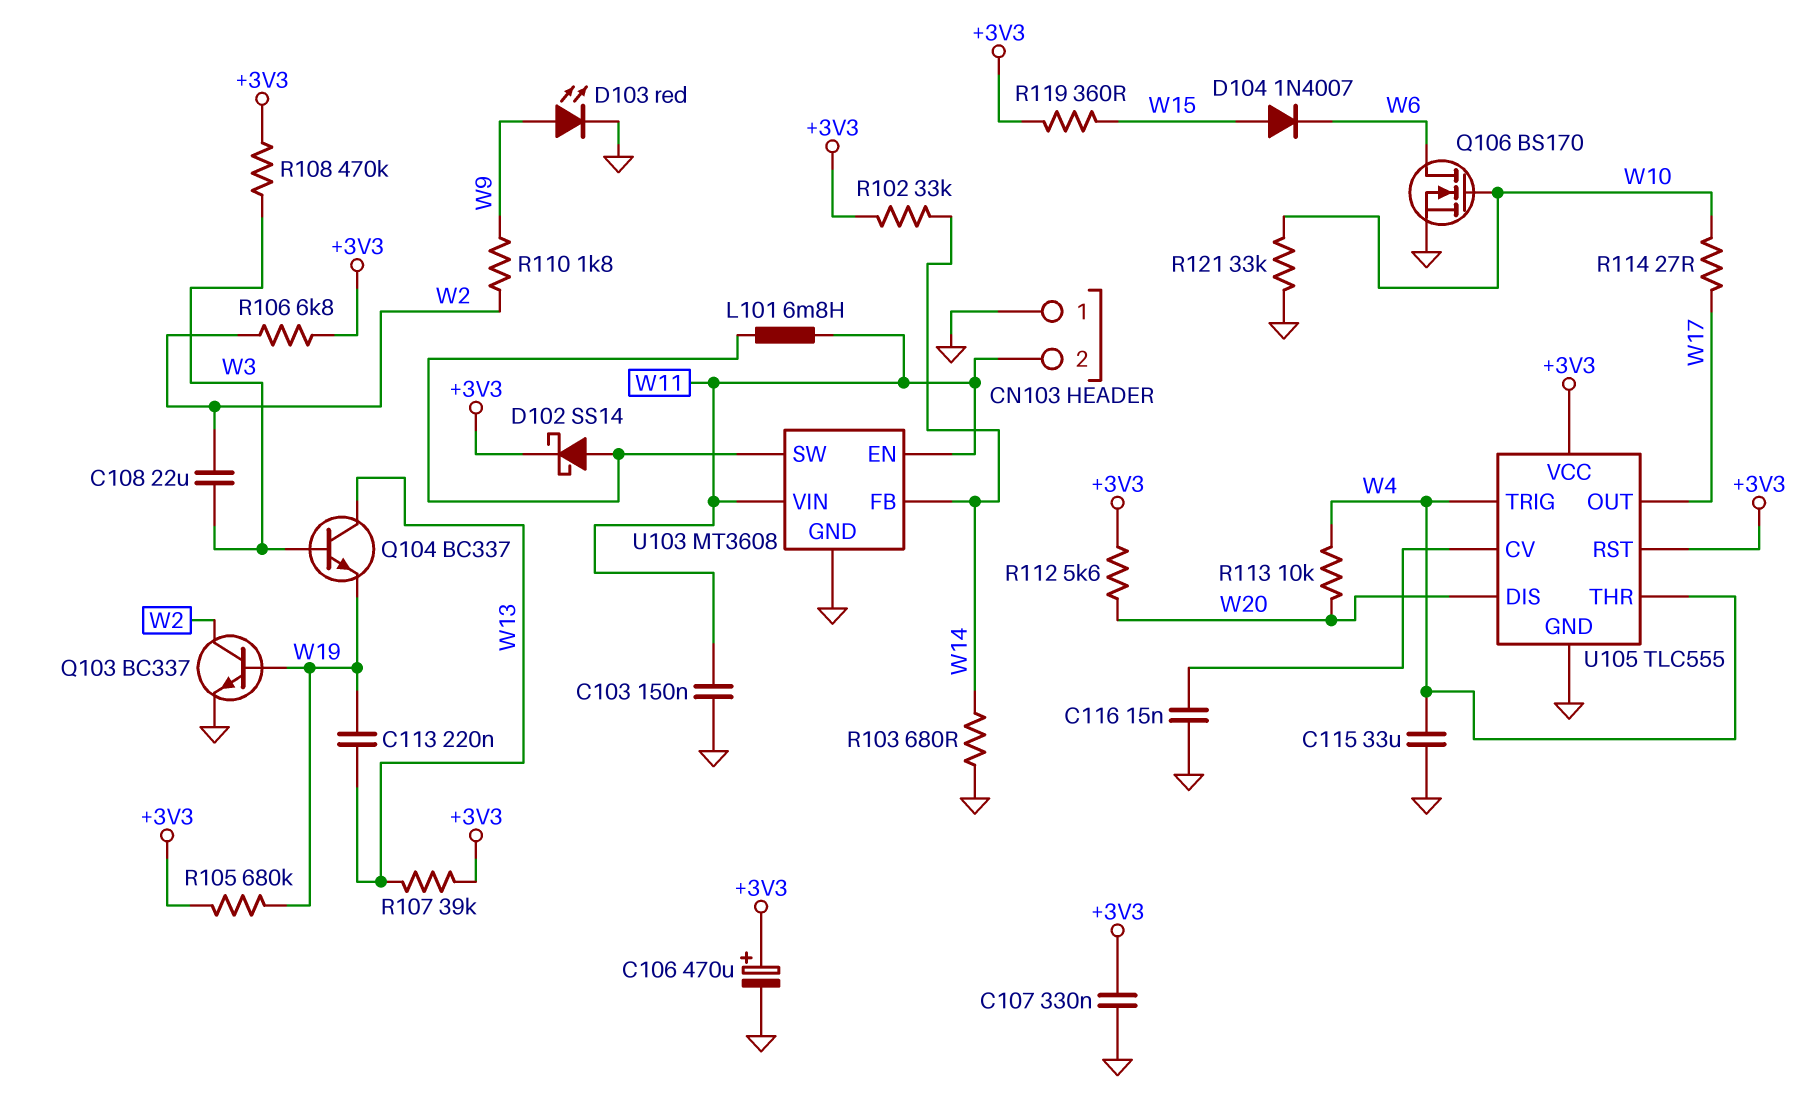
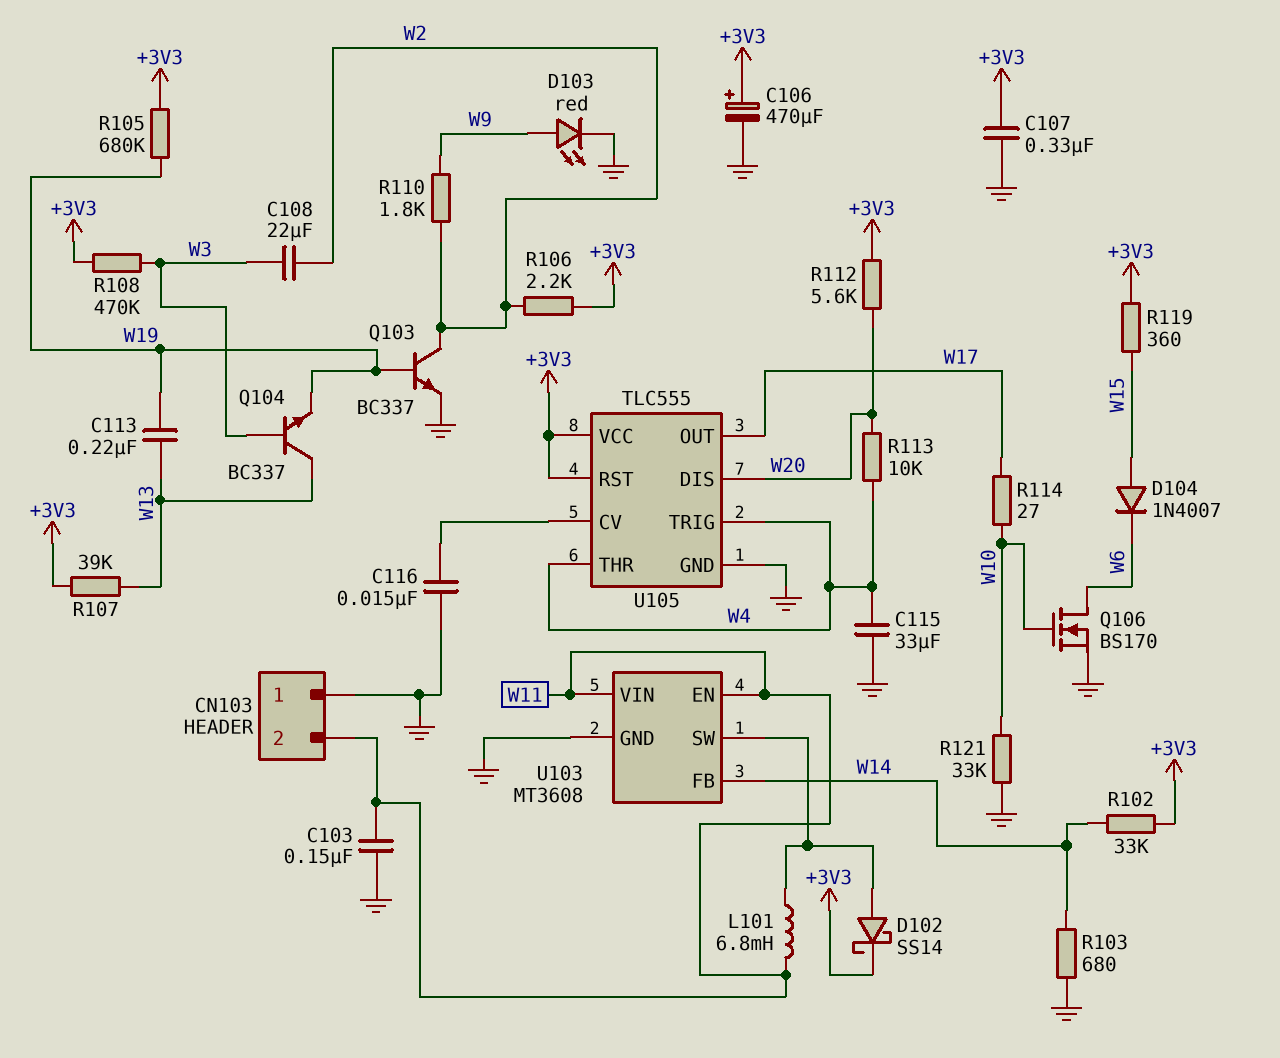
R106: 6.8k (+3V3, W2) -> 2.2k (+3V3, W2)

